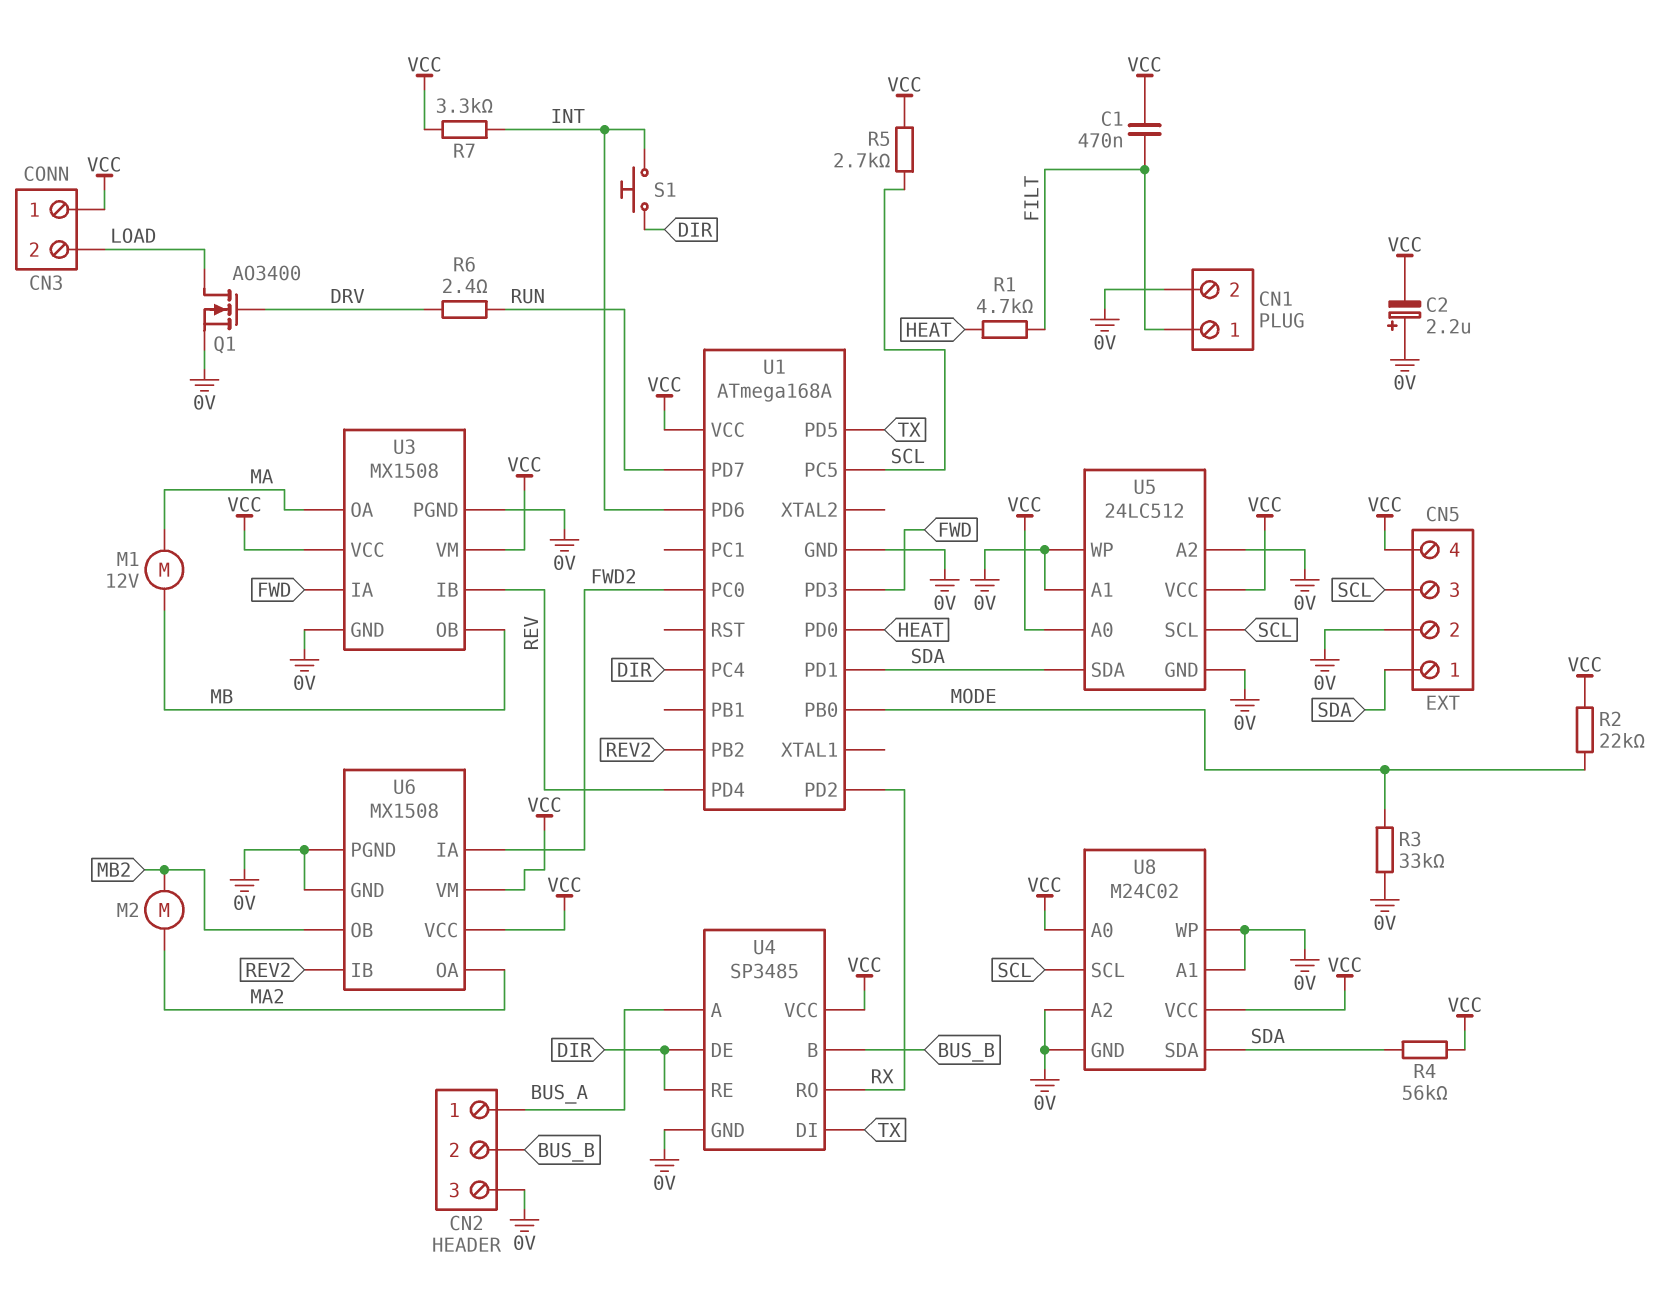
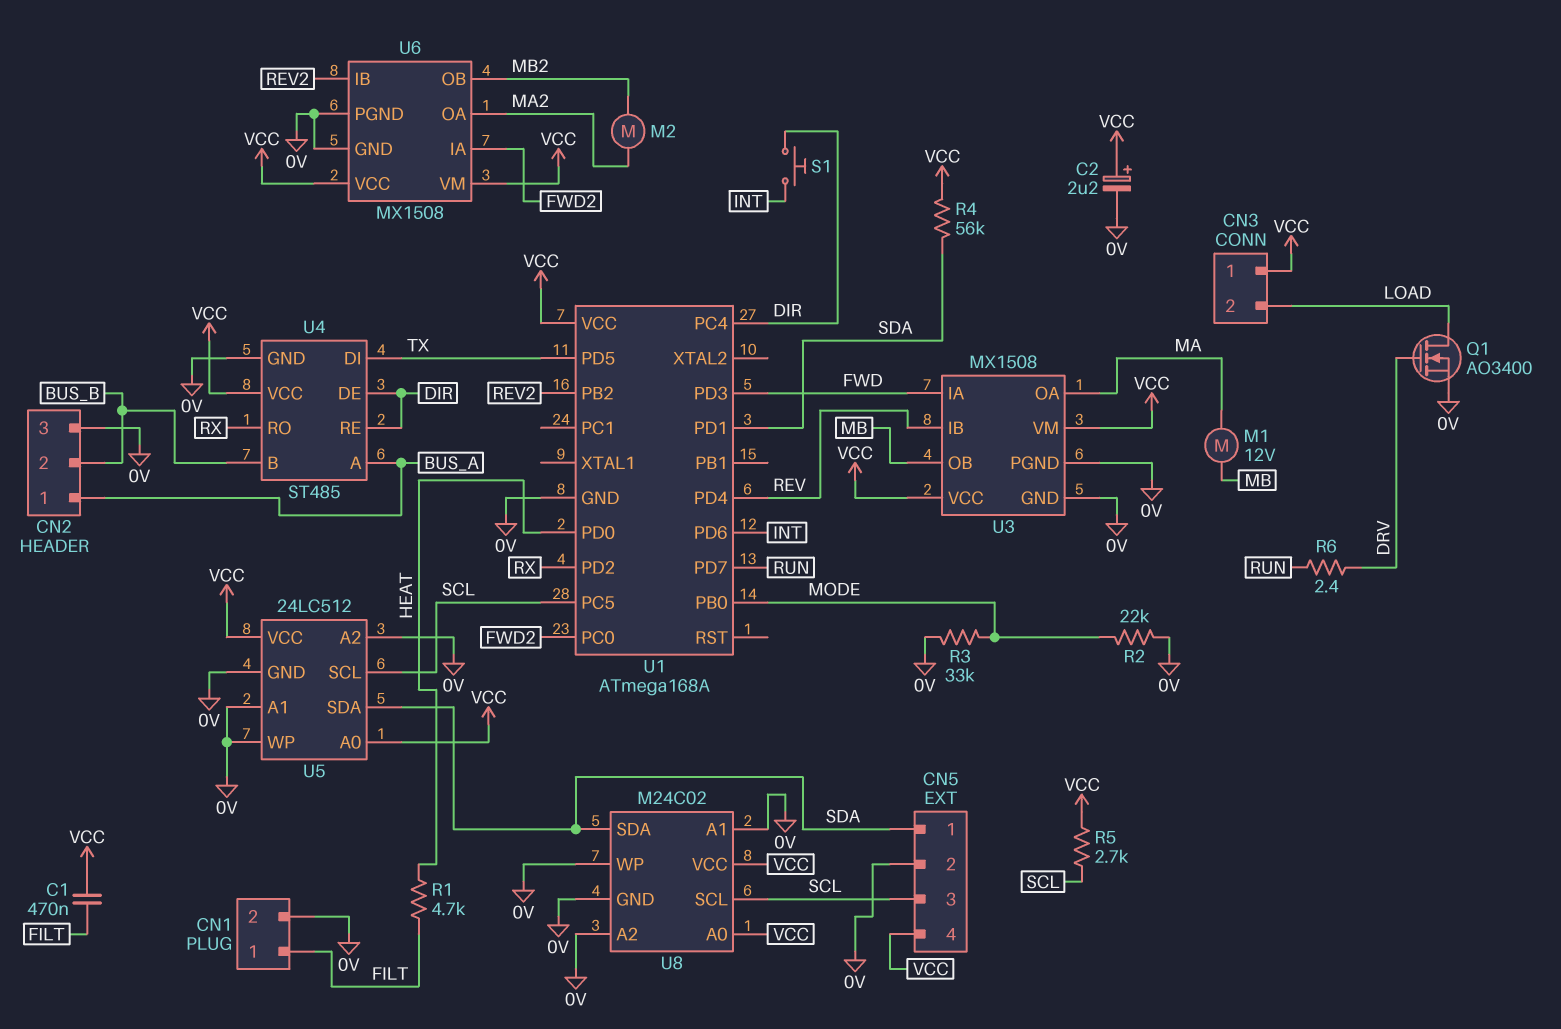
C2: 2.2uF (plus 0V, minus VCC) -> 2.2uF (plus VCC, minus 0V)
R2: 22k (MODE, VCC) -> 22k (0V, MODE)
R7: 3.3k (INT, VCC) -> none
U4: SP3485 -> ST485

